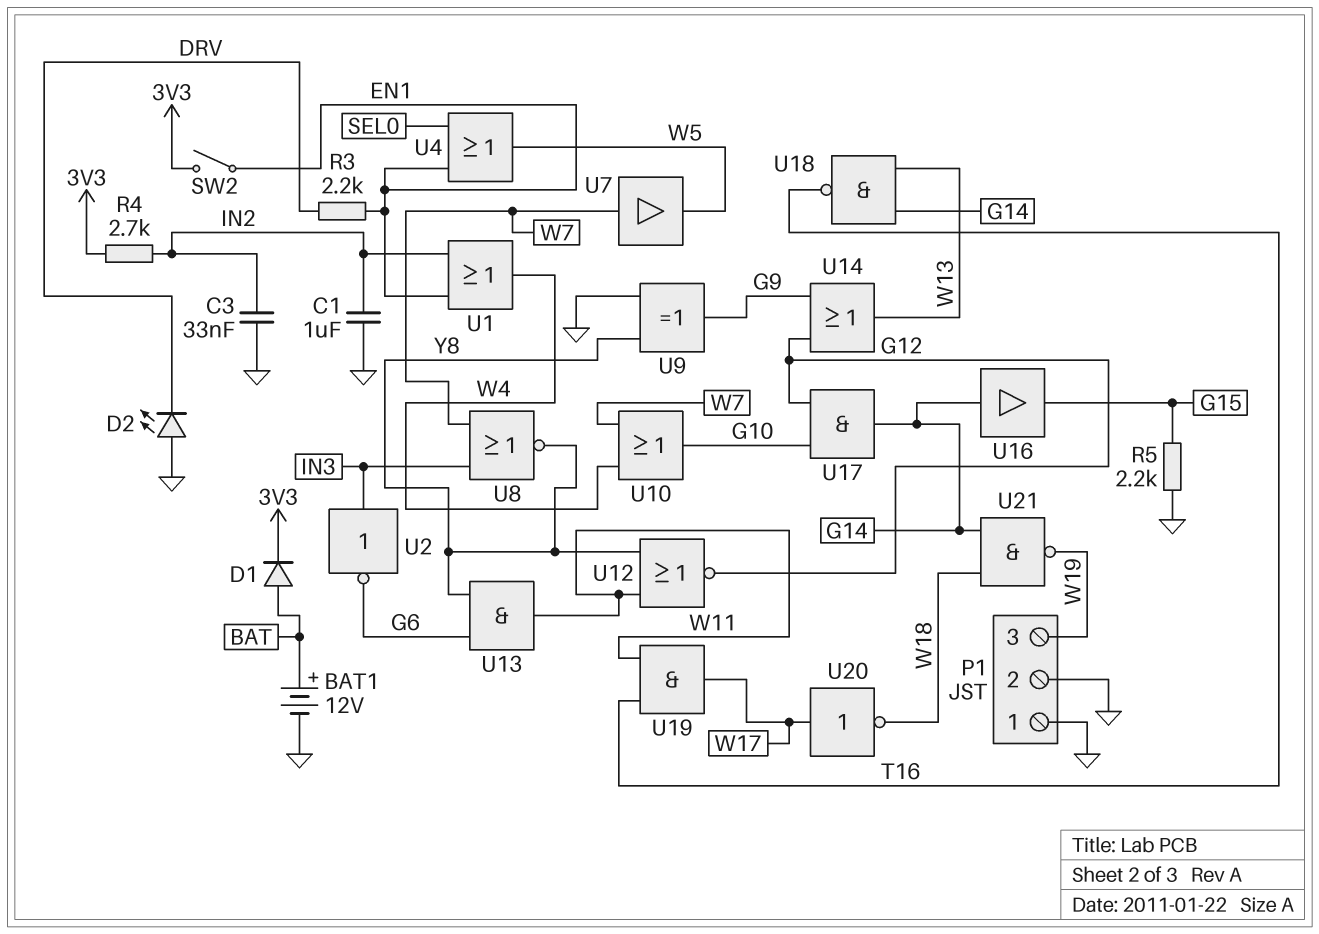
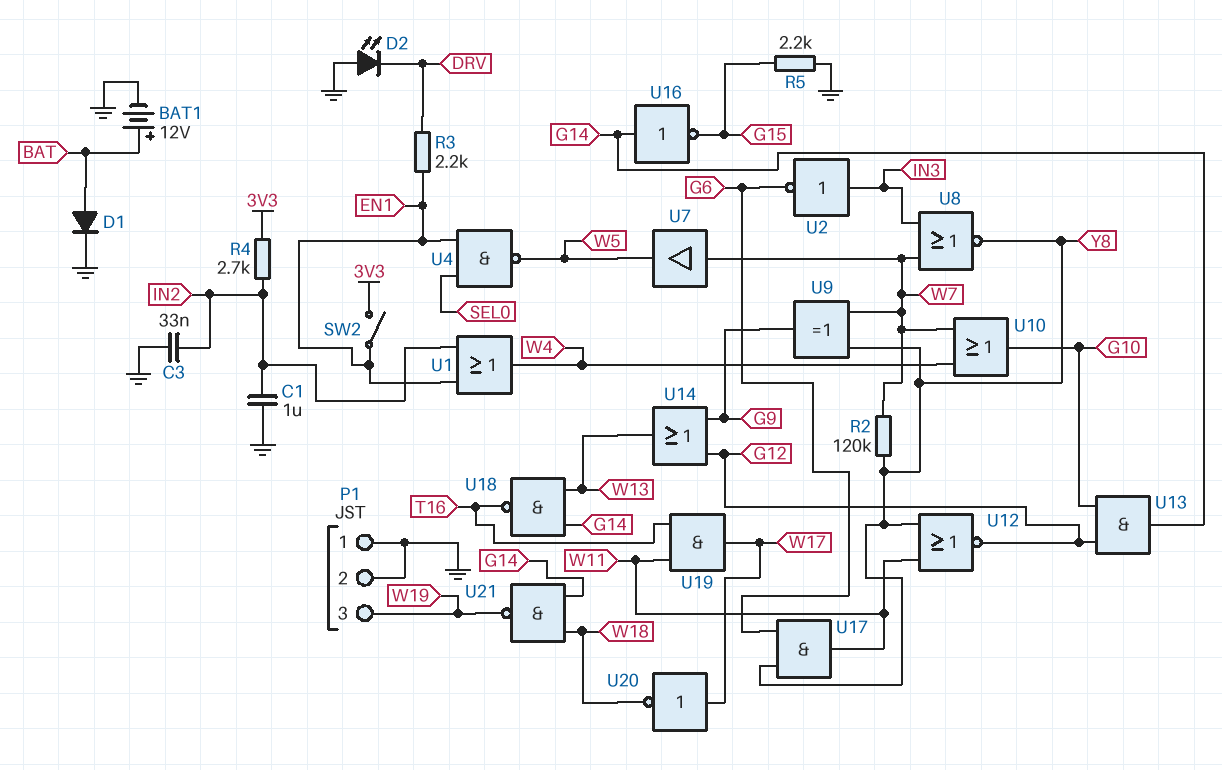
D1: diode (A BAT, K 3V3) -> diode (A BAT, K GND)
R2: none -> 120k (W7, Y8)
U4: OR (in EN1, in SEL0, out W5) -> NAND (in EN1, in SEL0, out W5)
U9: XOR (in GND, in Y8, out G9) -> XOR (in W7, in Y8, out G9)
U13: AND (in G6, in Y8, out W11) -> AND (in G10, in G12, out G14)
U16: buffer (in G14, out G15) -> NOT (in G14, out G15)
U17: AND (in G10, in G12, out G14) -> AND (in G6, in Y8, out W11)

